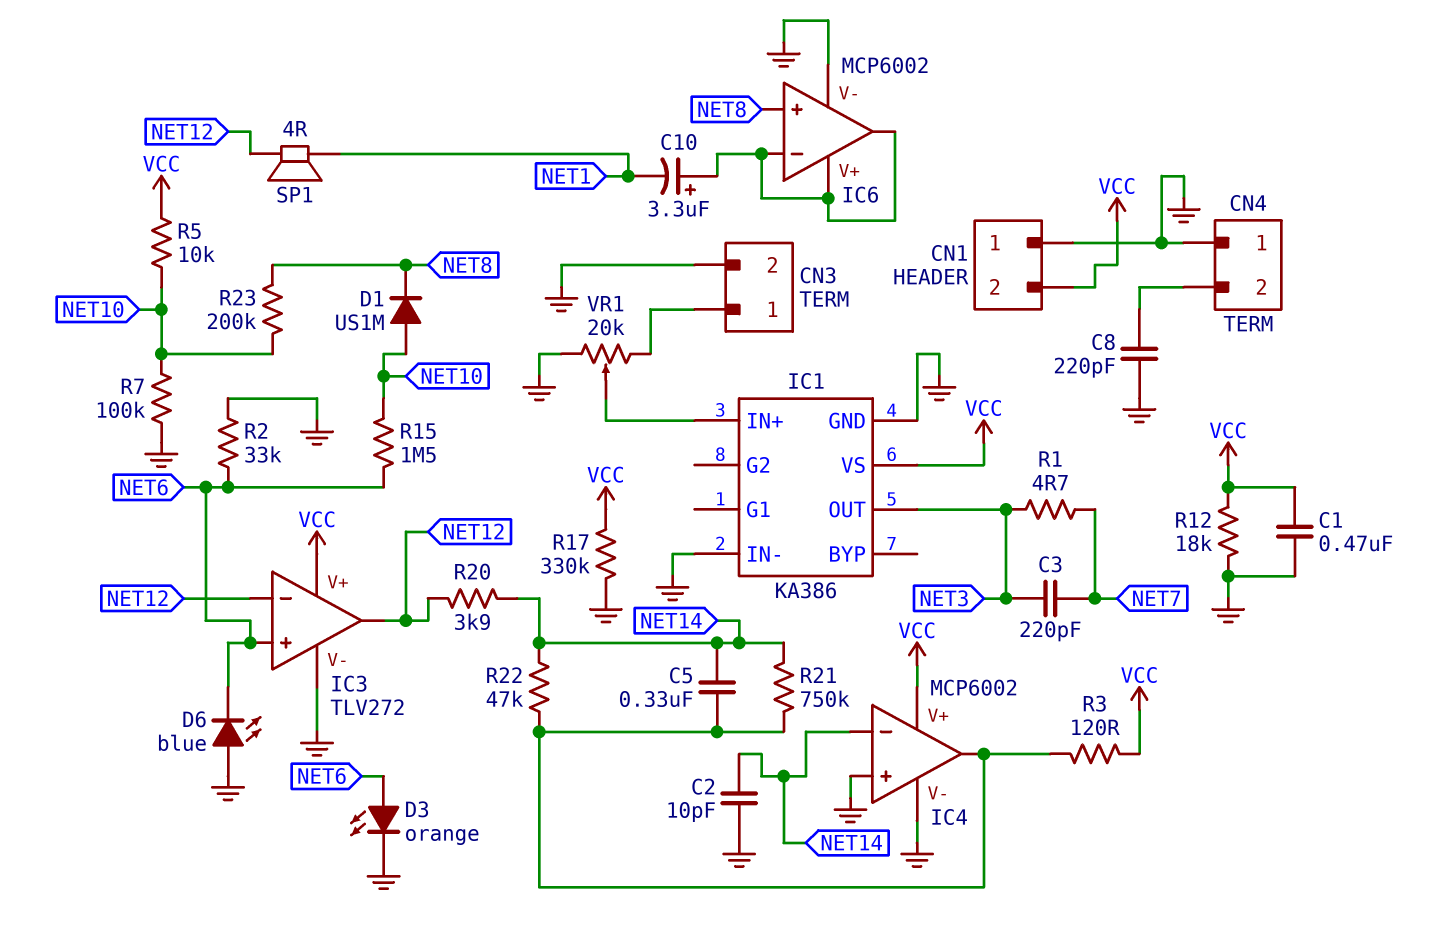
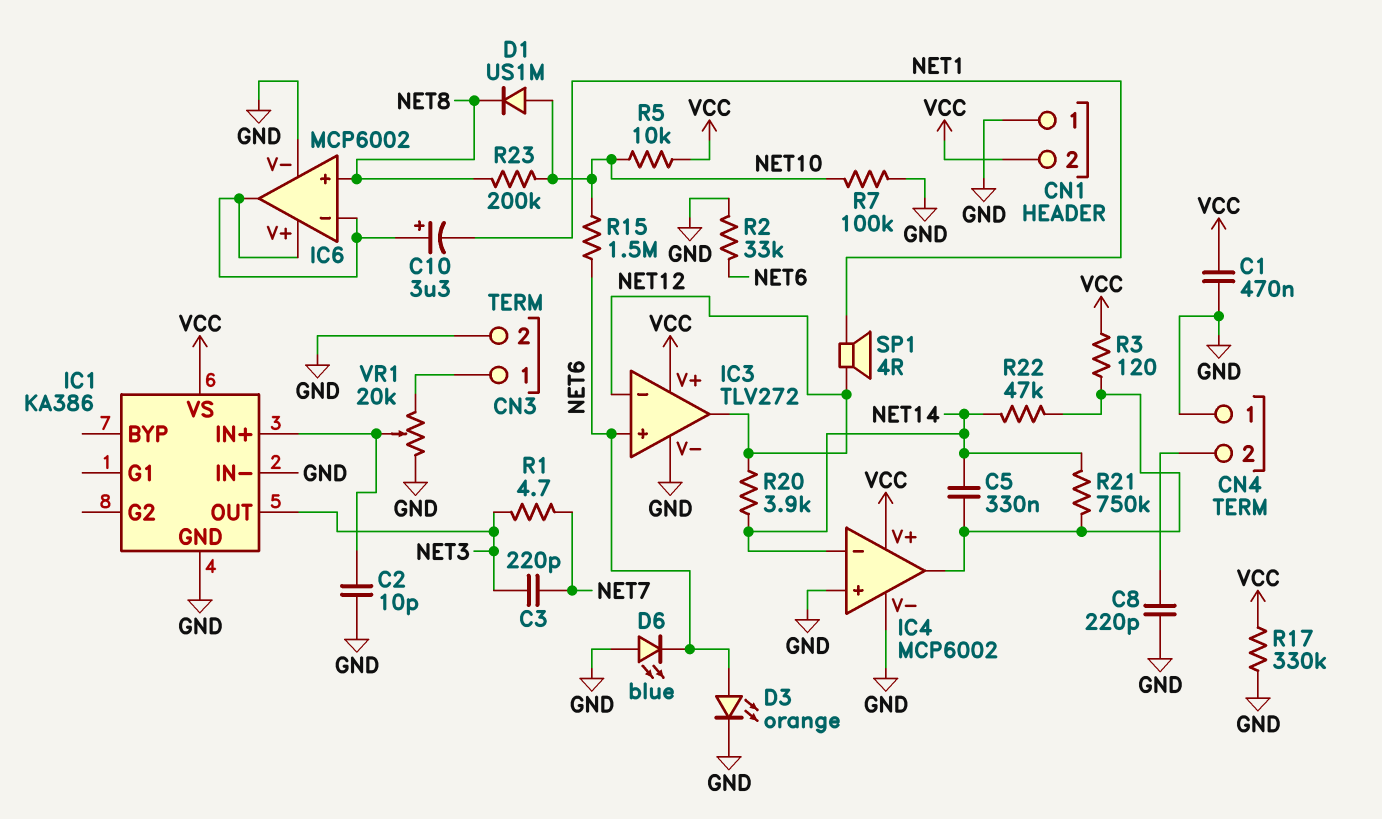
C2: 10pF (GND, NET14) -> 10pF (GND, IC1/IN+)
R12: 18k (GND, VCC) -> none

